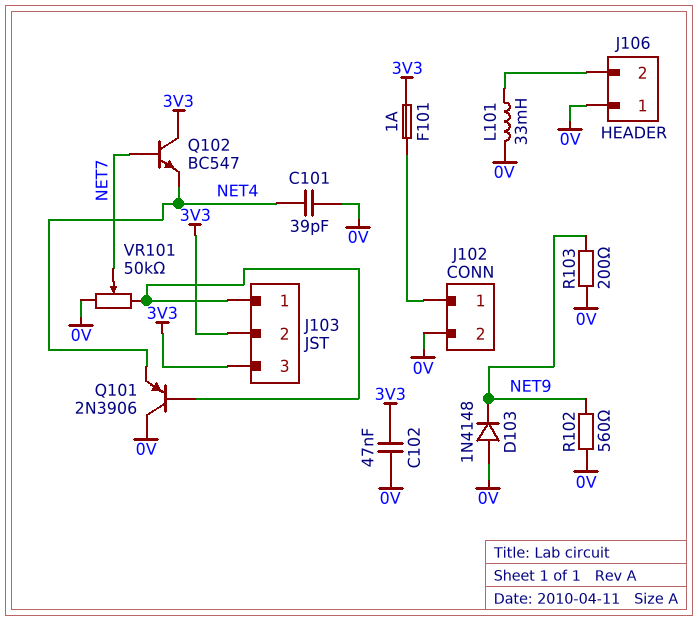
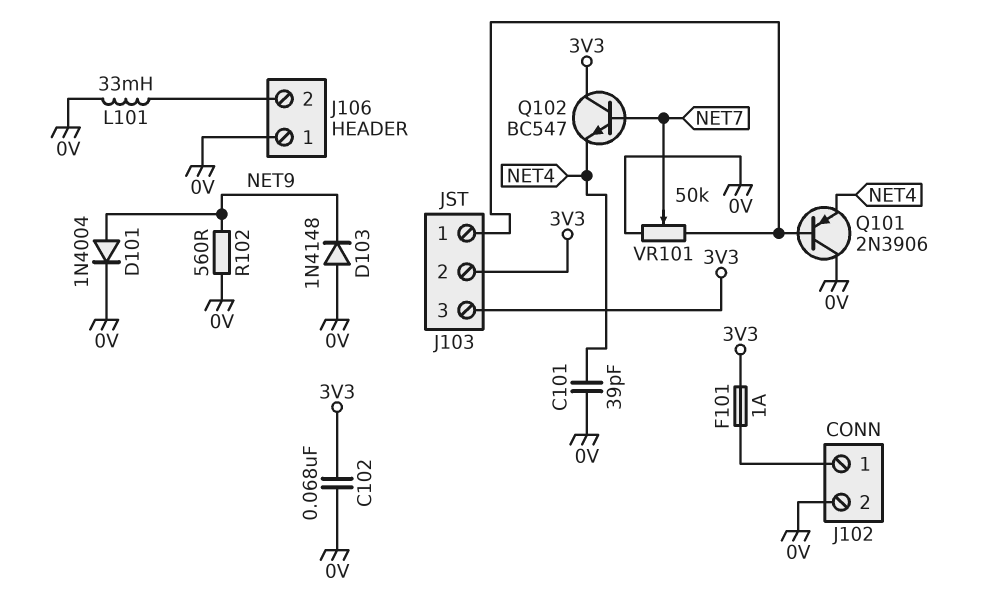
C102: 47nF (0V, 3V3) -> 68nF (0V, 3V3)
D101: none -> diode 1N4004 (A NET9, K 0V)
R103: 200 (0V, NET9) -> none

